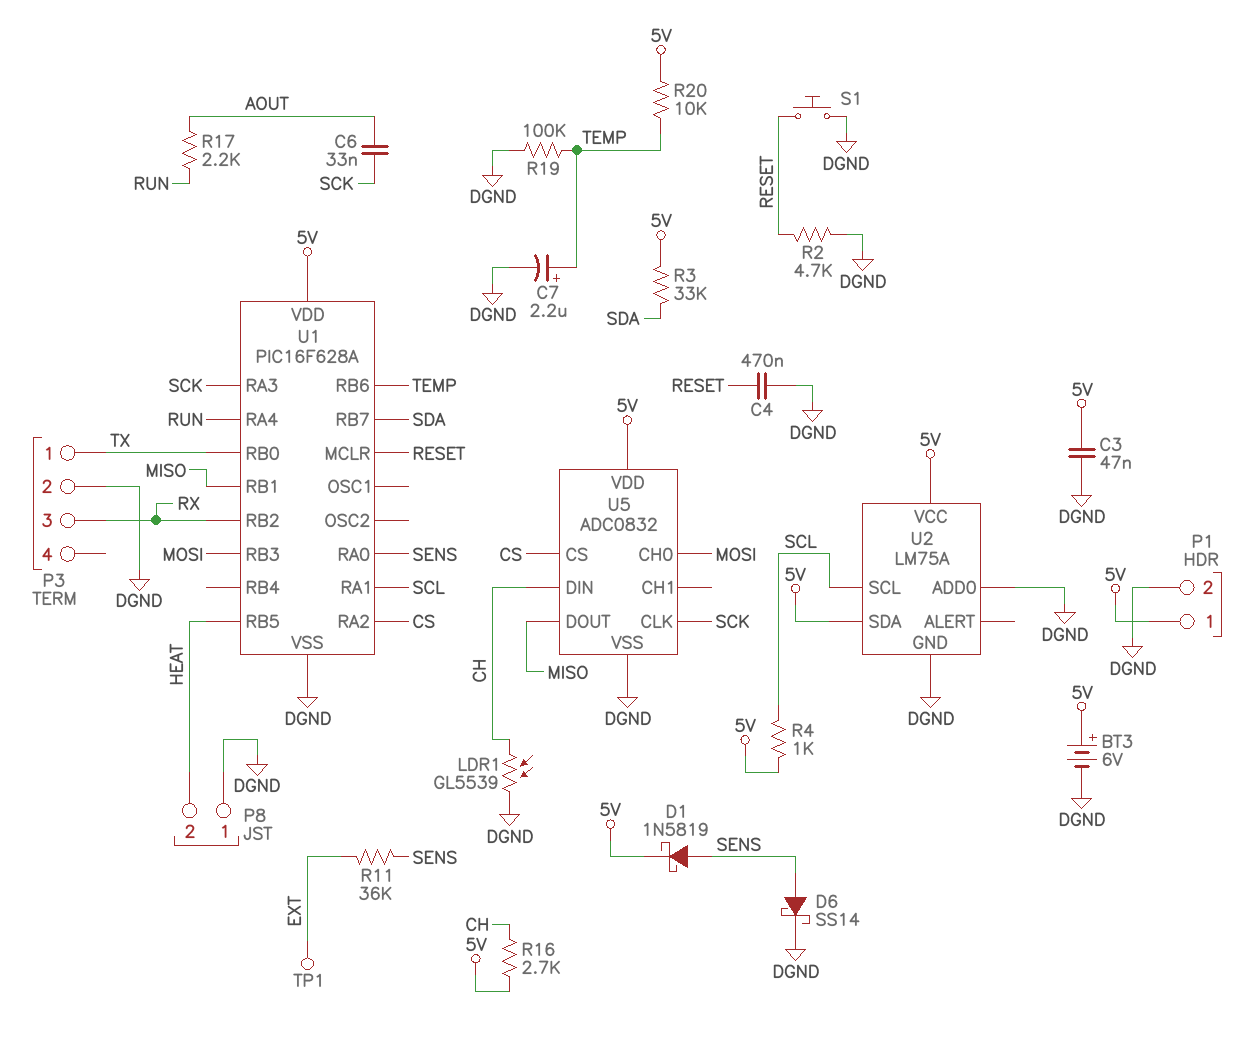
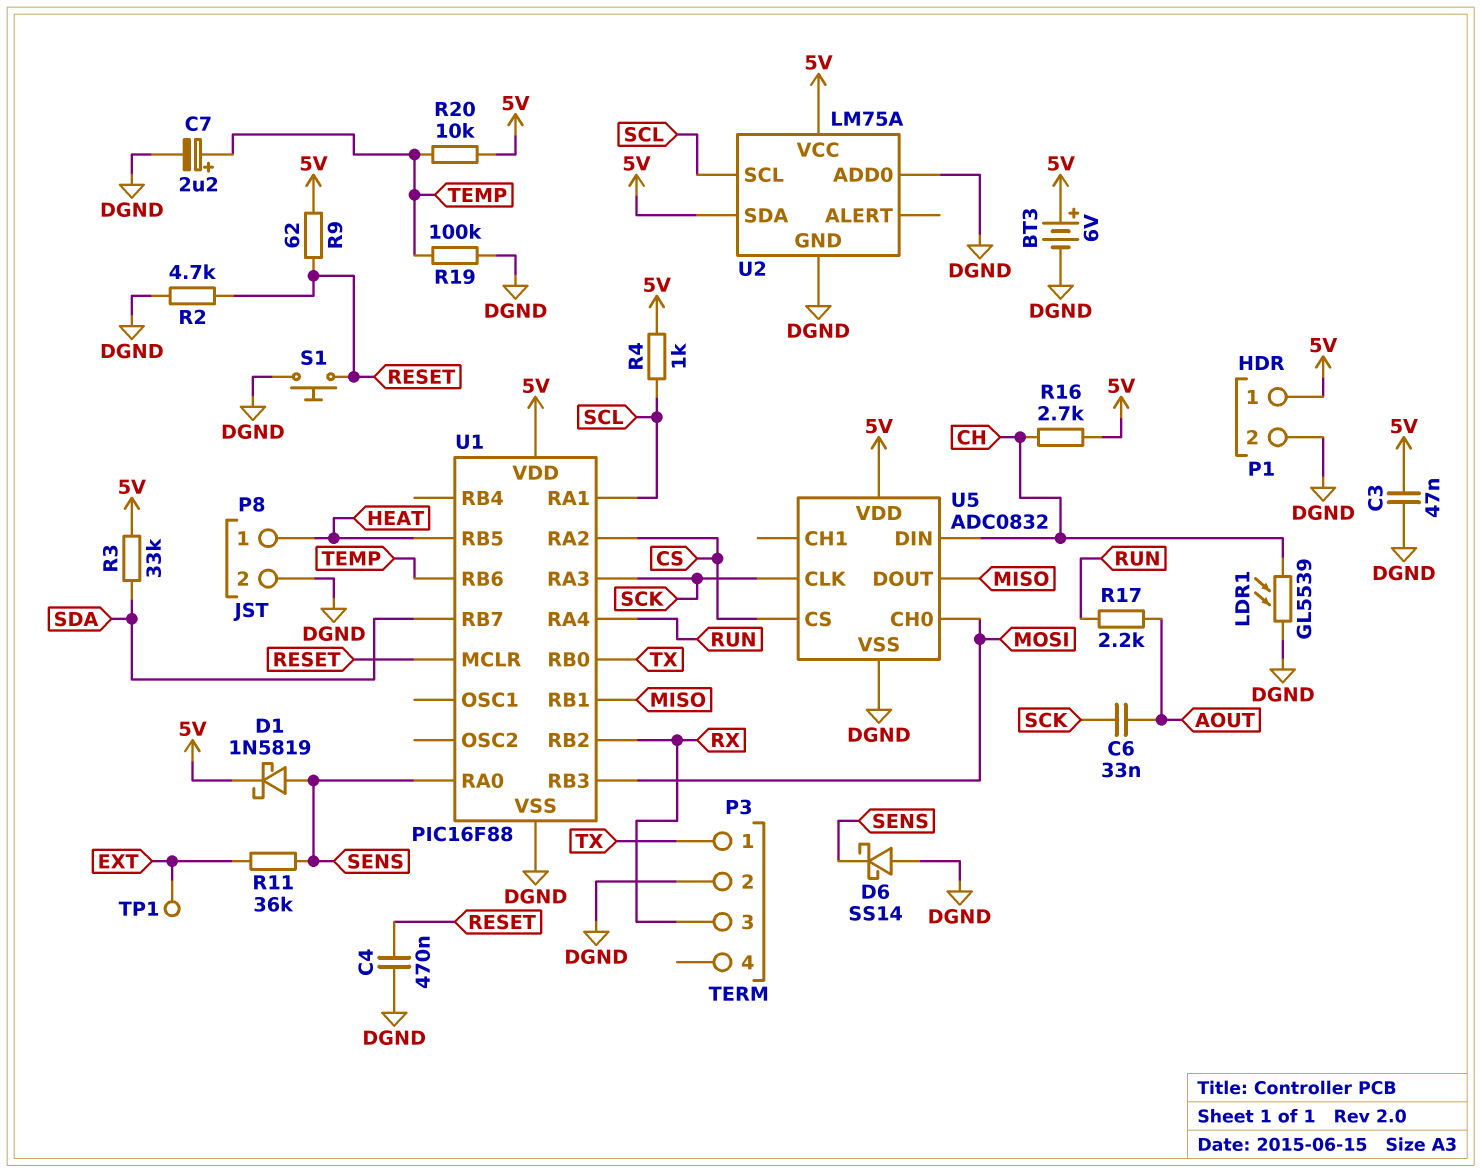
D6: schottky SS14 (A SENS, K DGND) -> schottky SS14 (A DGND, K SENS)
P8 pin 1: DGND -> HEAT
P8 pin 2: HEAT -> DGND
R9: none -> 62 (5V, RESET)
U1: PIC16F628A -> PIC16F88

